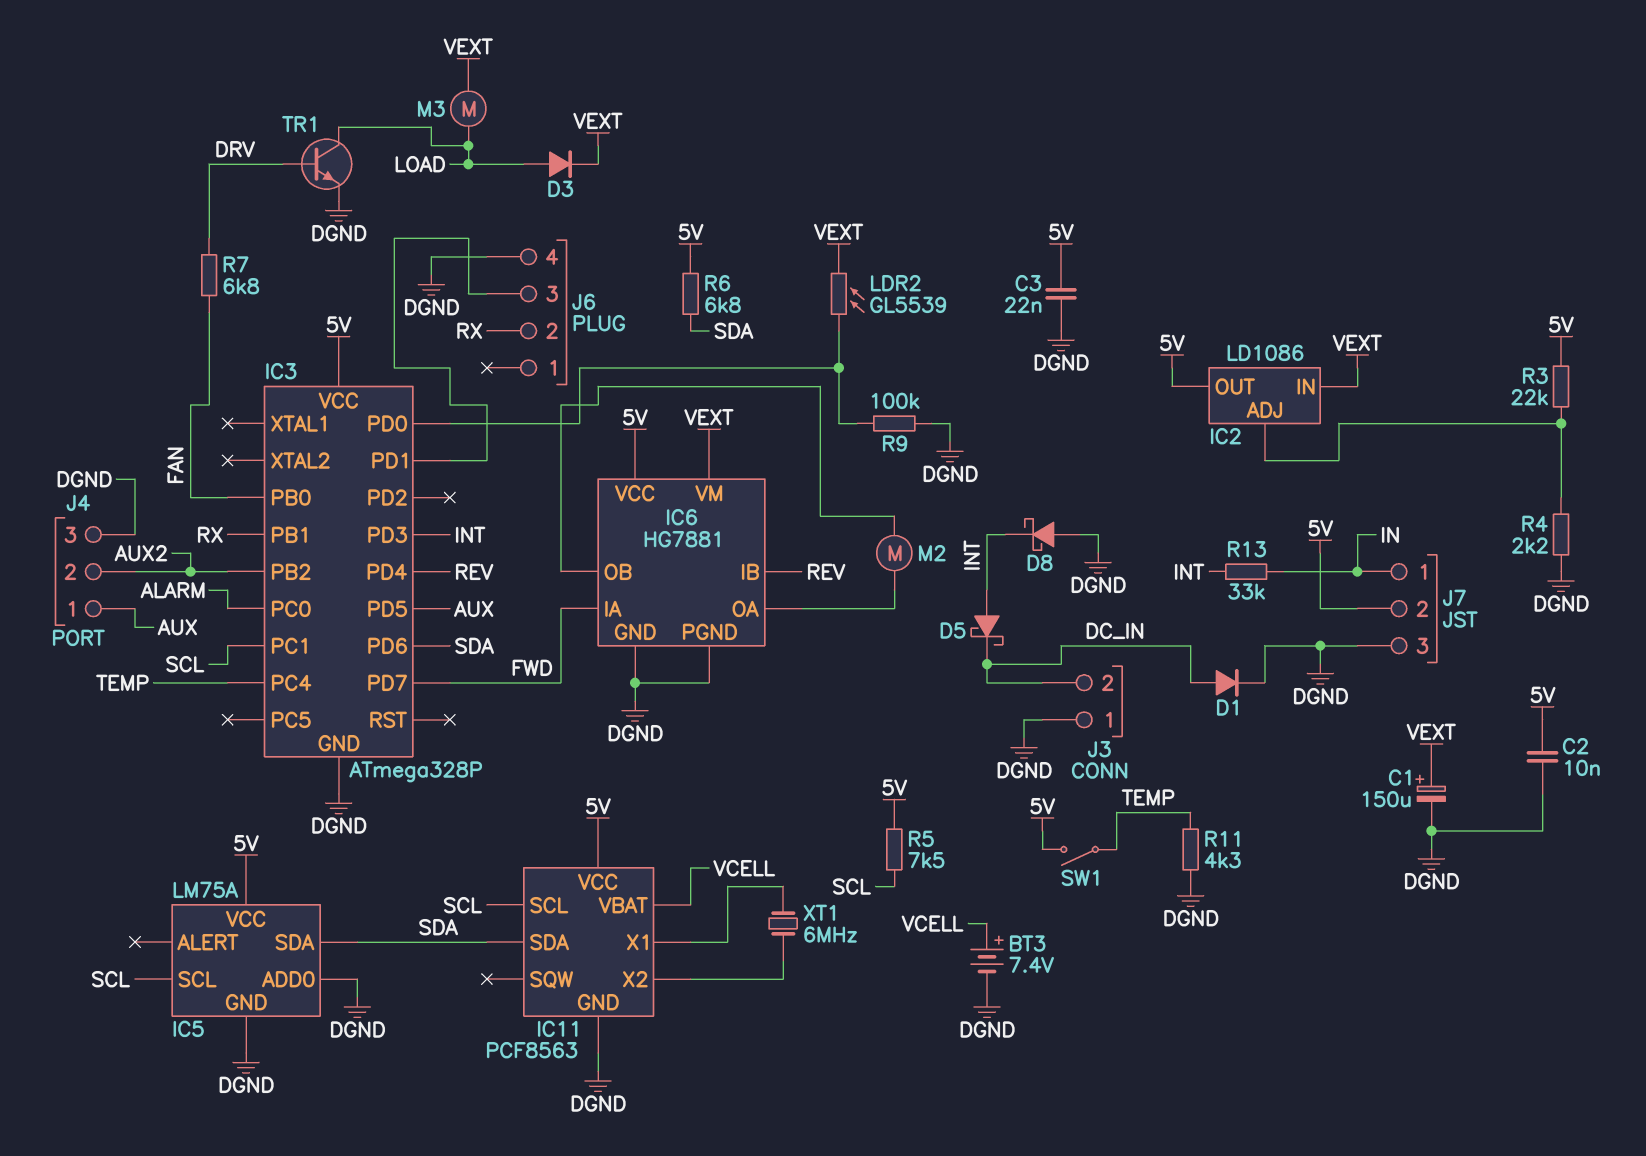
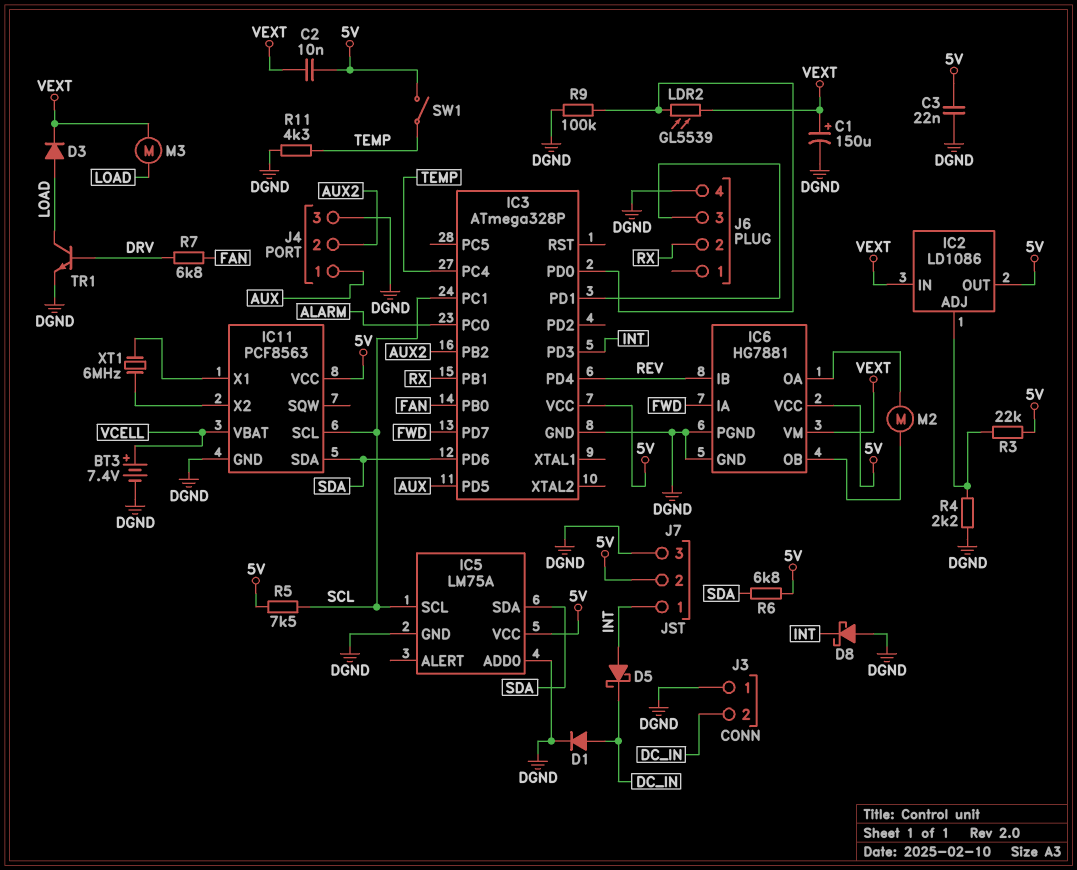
C2: 10nF (5V, DGND) -> 10nF (5V, VEXT)
J7 pin 1: IN -> INT
R13: 33k (IN, INT) -> none

